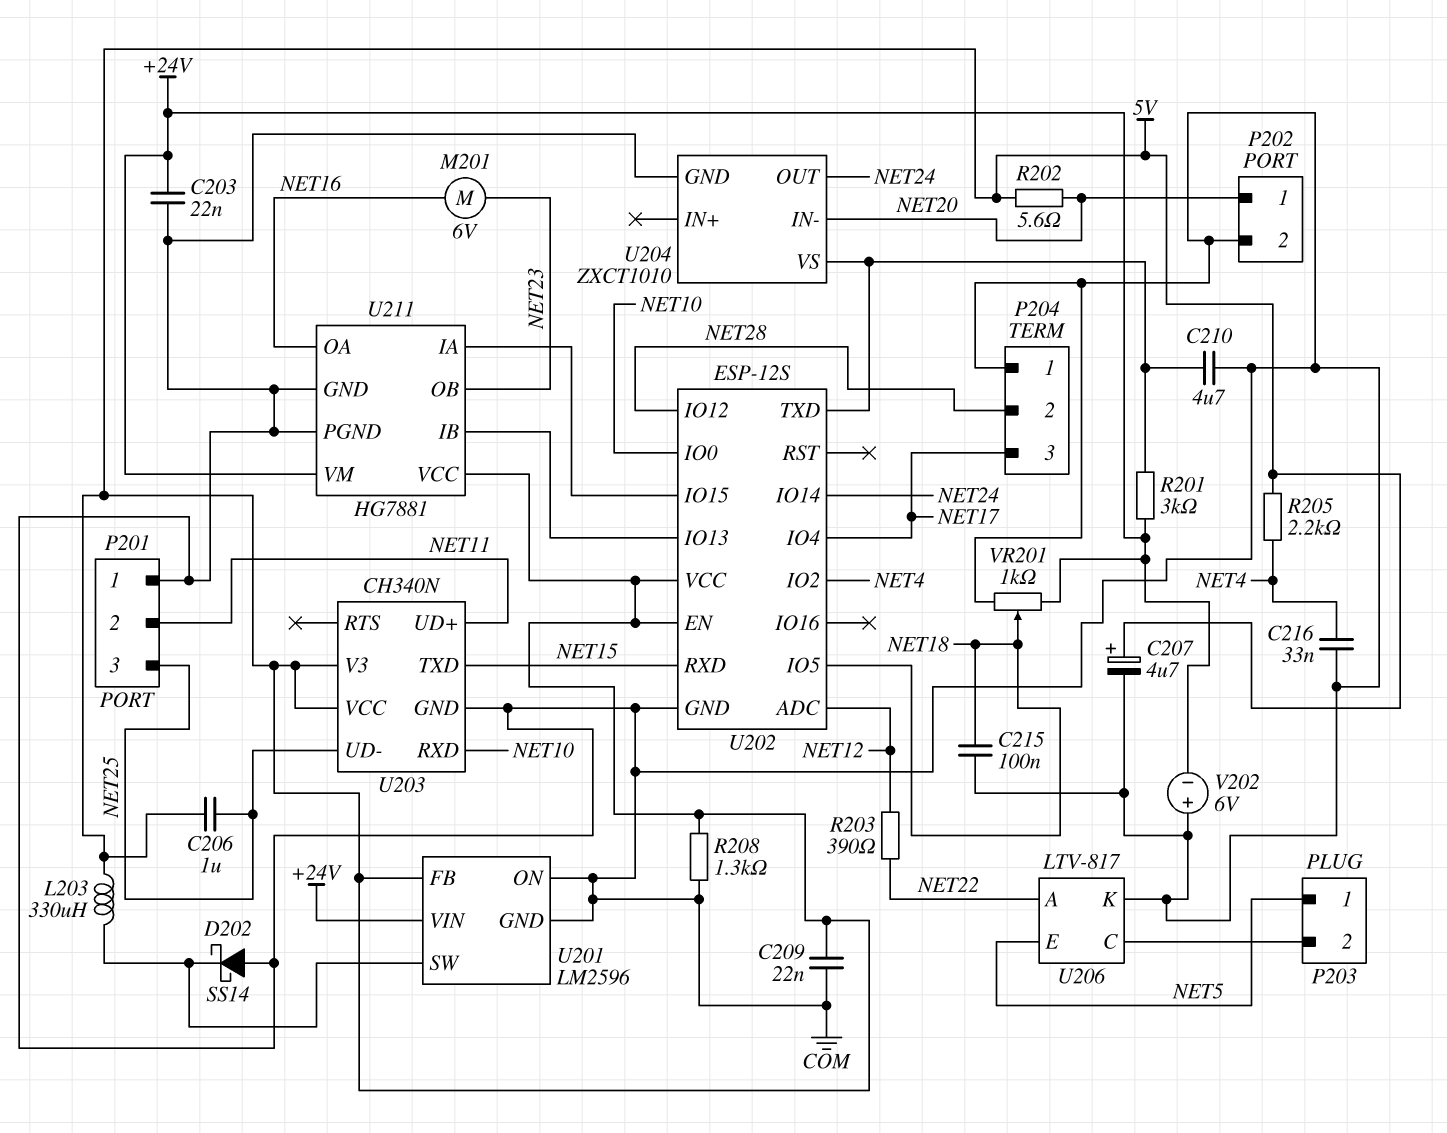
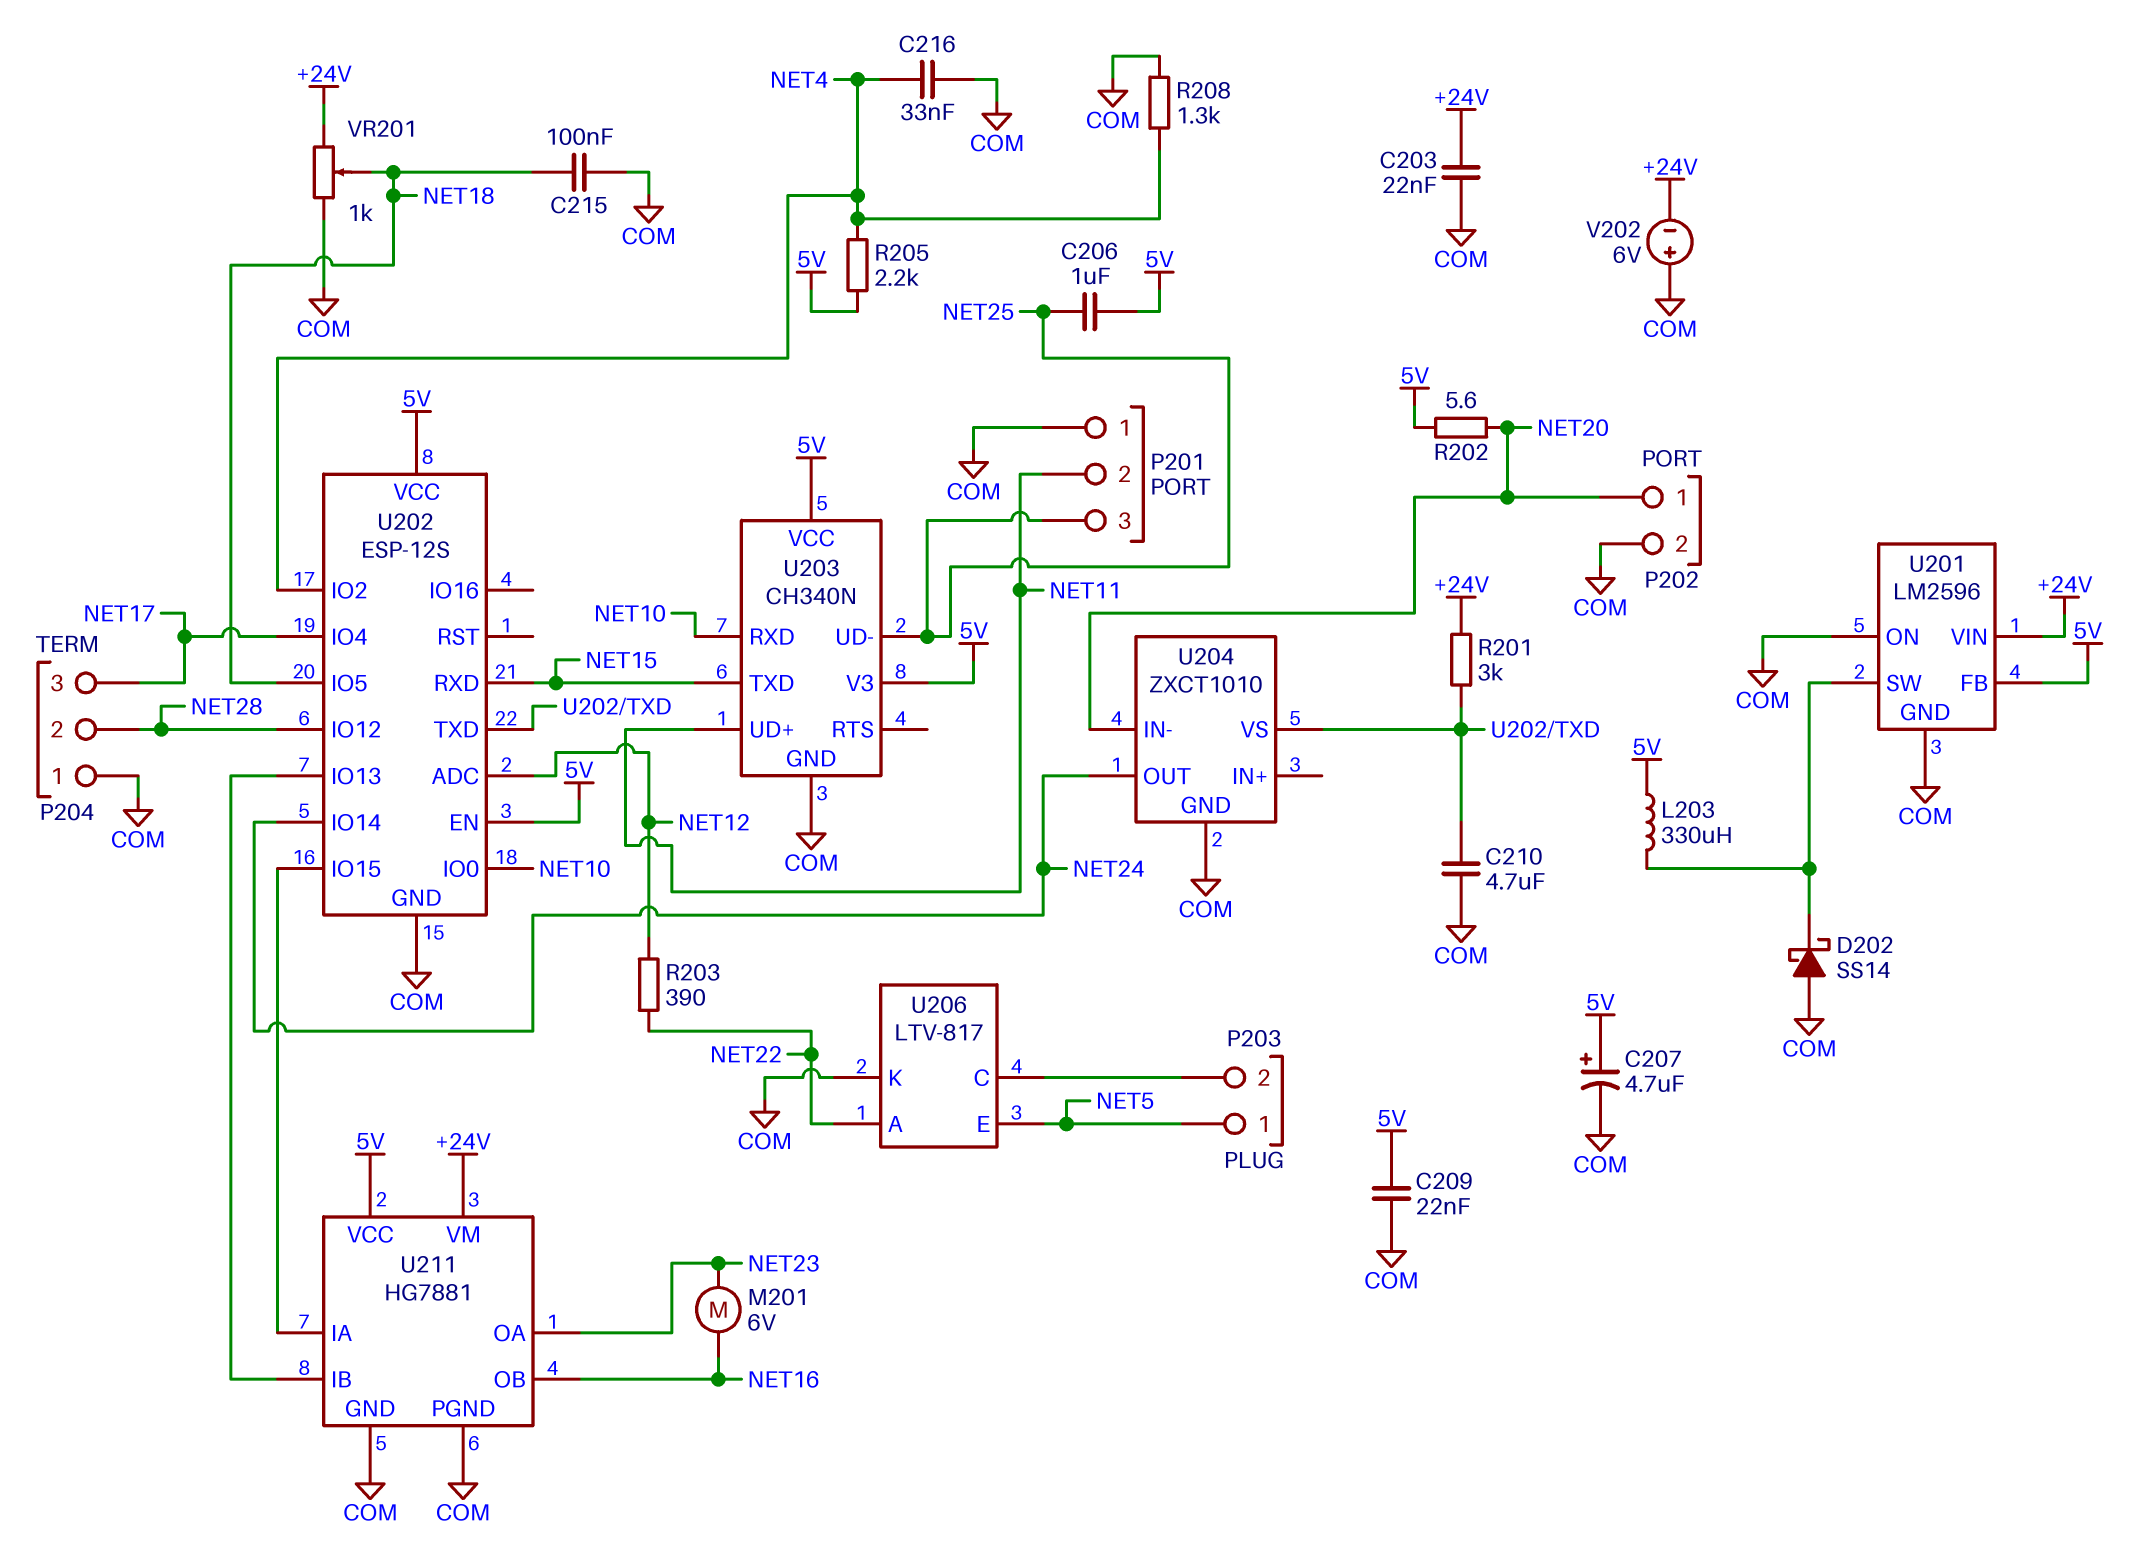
R208: 1.3k (5V, COM) -> 1.3k (COM, NET4)
U211 pin OA: NET16 -> NET23
U211 pin OB: NET23 -> NET16

